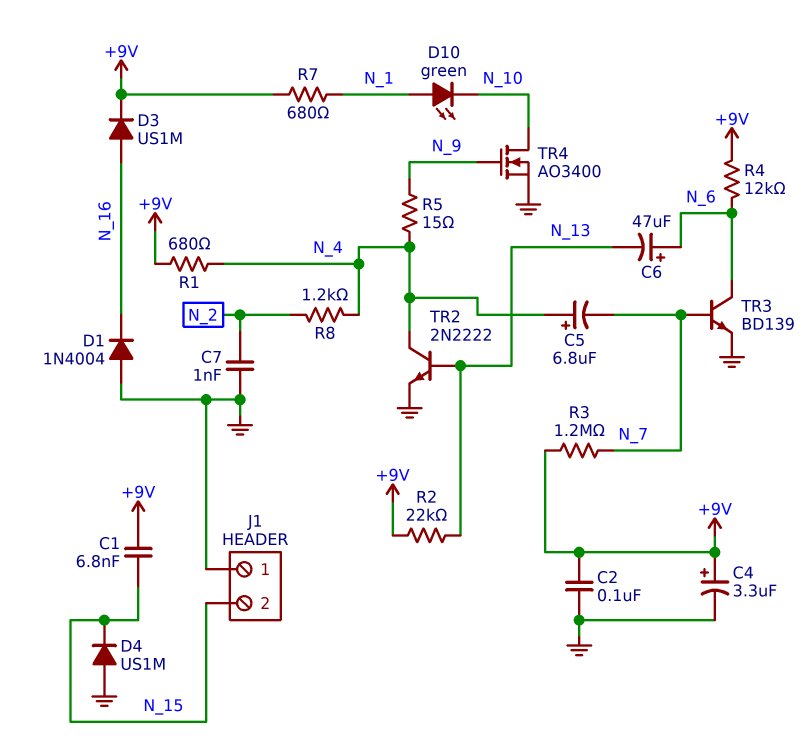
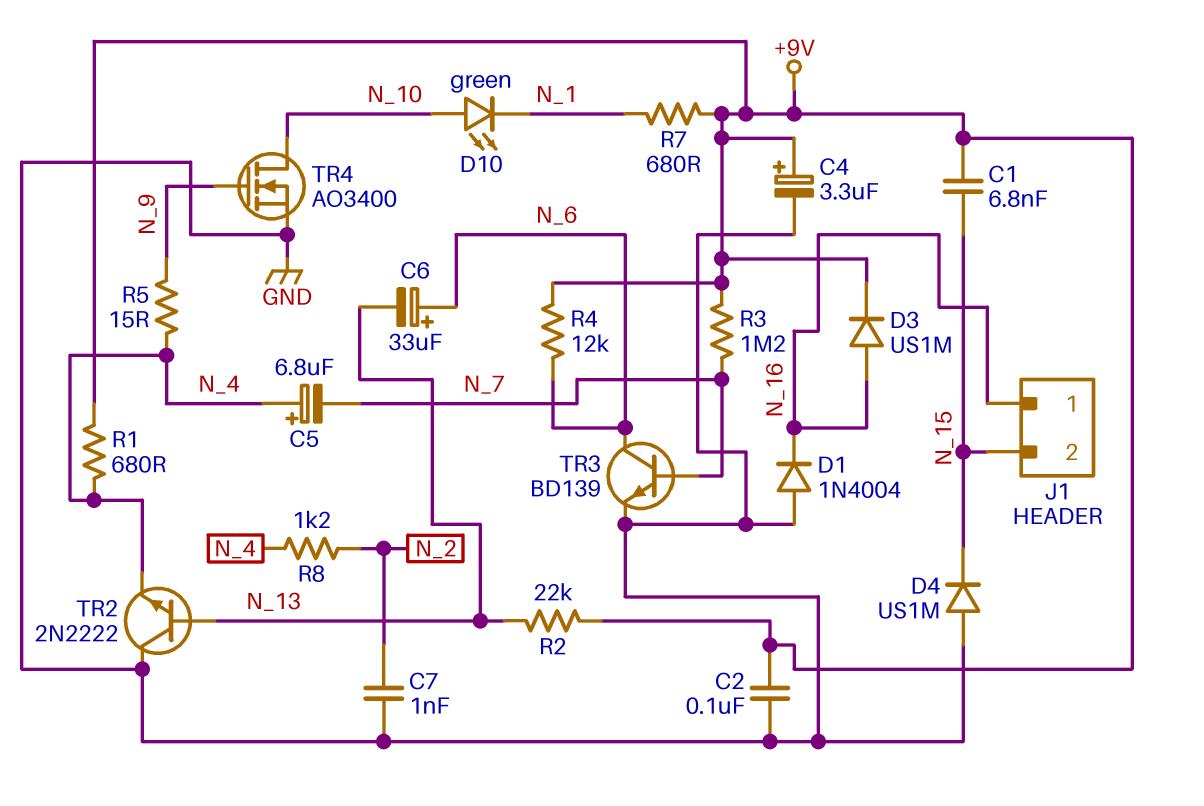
C6: 47uF (plus N_6, minus N_13) -> 33uF (plus N_6, minus N_13)
D10: LED green (A N_1, K N_10) -> LED green (A N_10, K N_1)
J1 pin 1: GND -> N_16
TR2: NPN 2N2222 (B N_13, C N_4, E GND) -> NPN 2N2222 (B N_13, C GND, E N_4)

